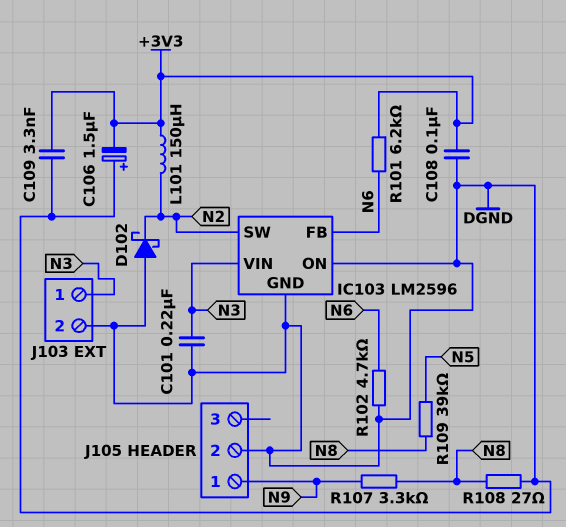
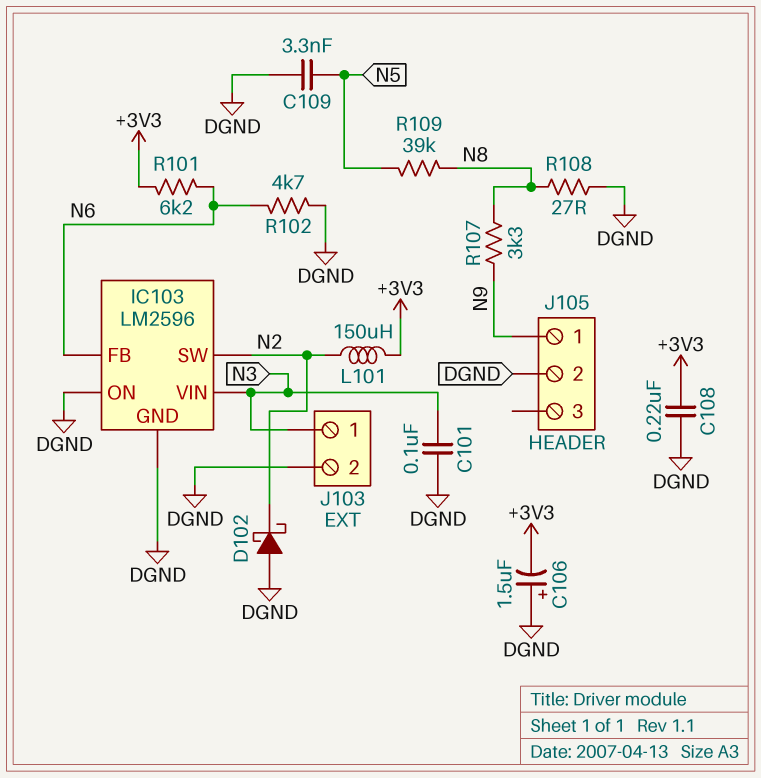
C101: 220nF (DGND, N3) -> 100nF (DGND, N3)
C108: 100nF (+3V3, DGND) -> 220nF (+3V3, DGND)
C109: 3.3nF (+3V3, DGND) -> 3.3nF (DGND, N5)

